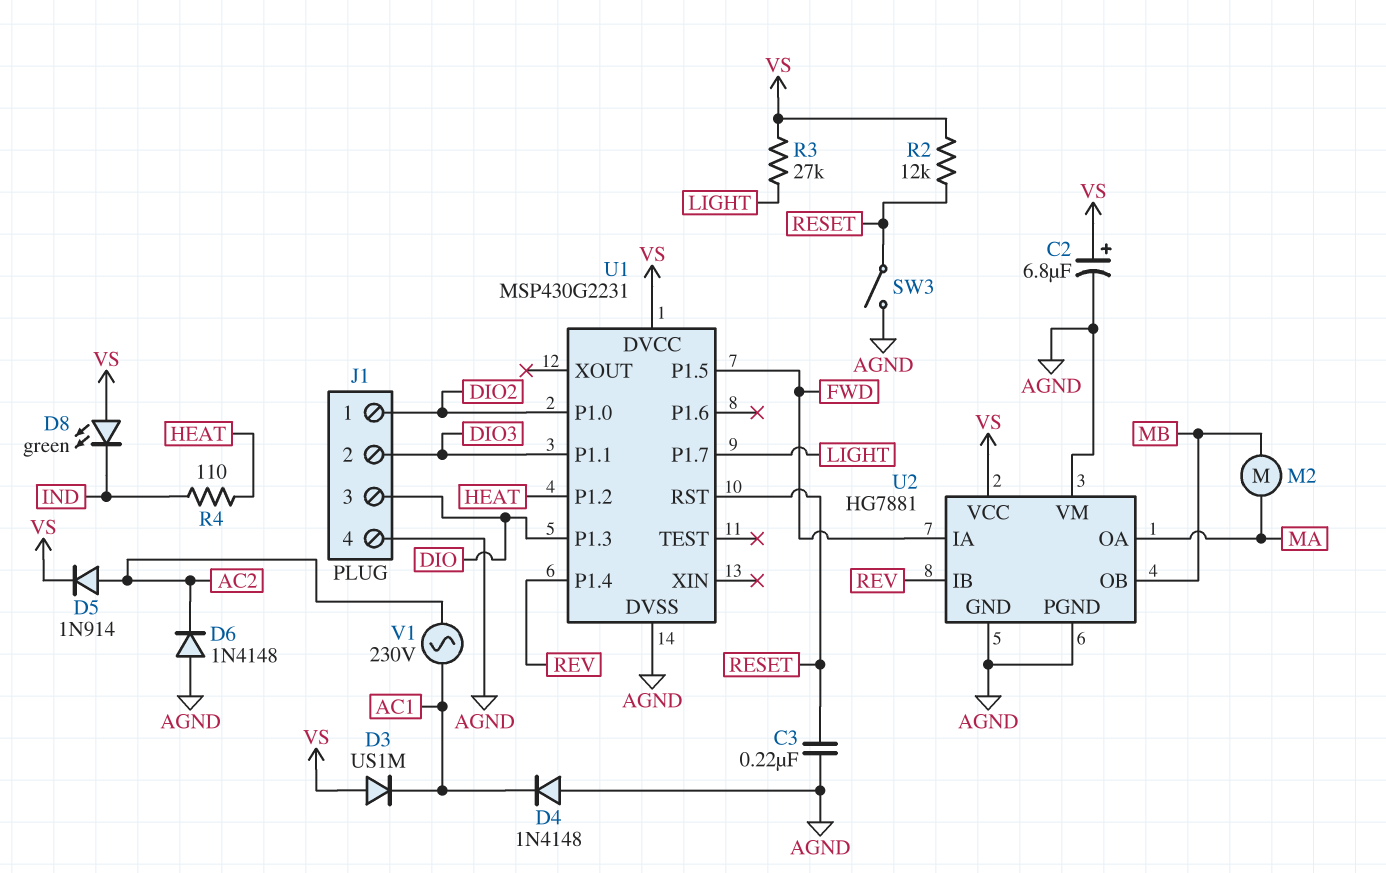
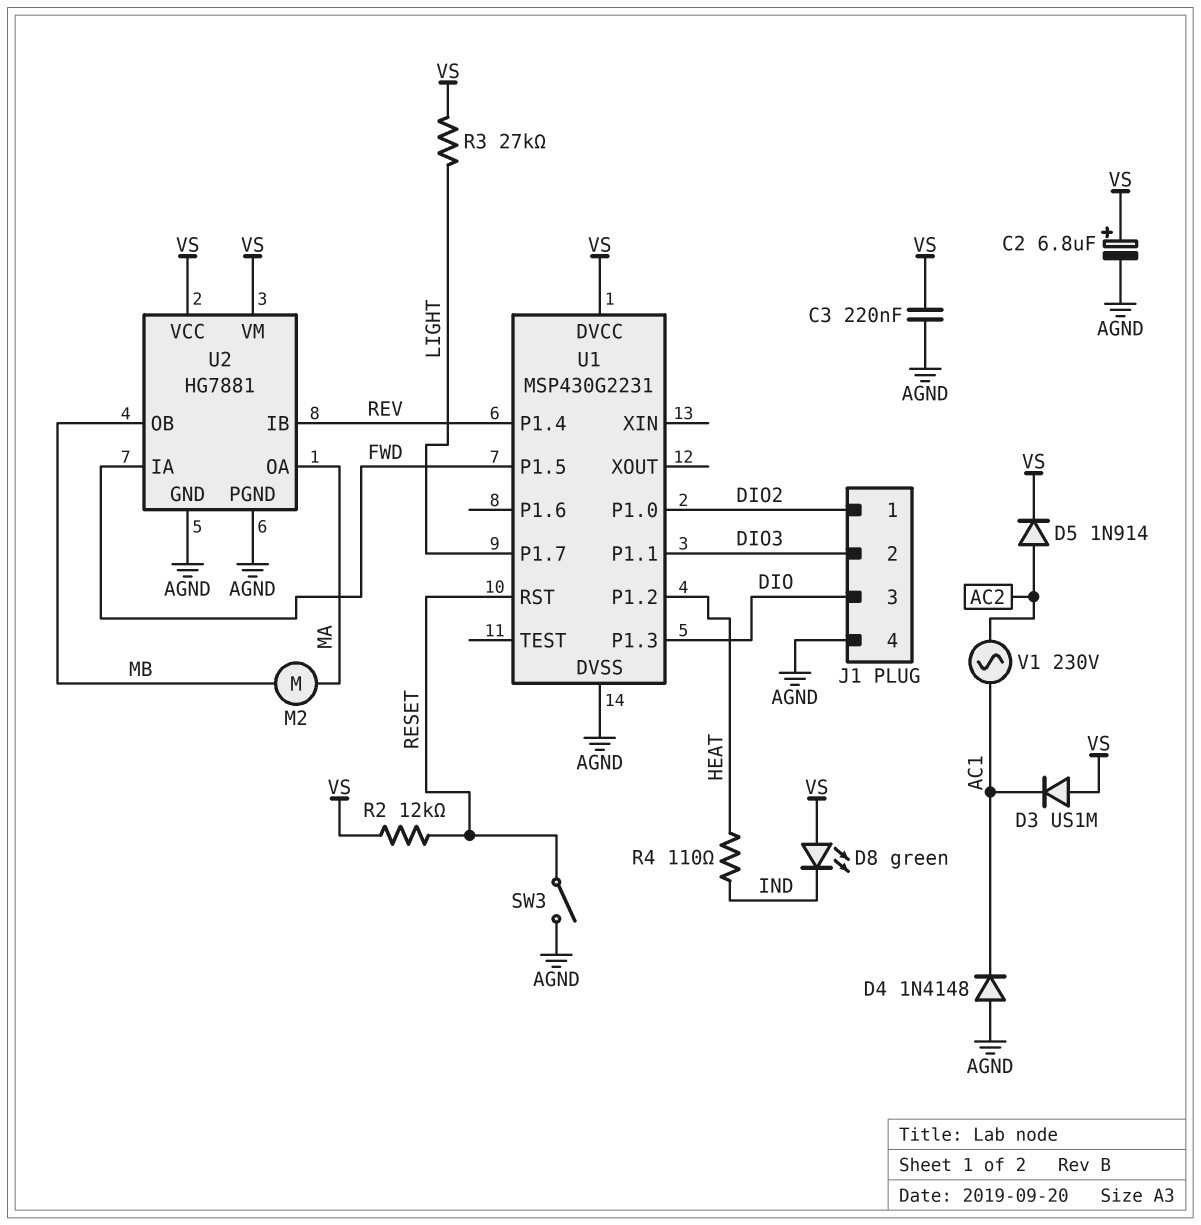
C3: 220nF (AGND, RESET) -> 220nF (AGND, VS)
D6: diode 1N4148 (A AGND, K AC2) -> none
U2 pin VM: AGND -> VS

